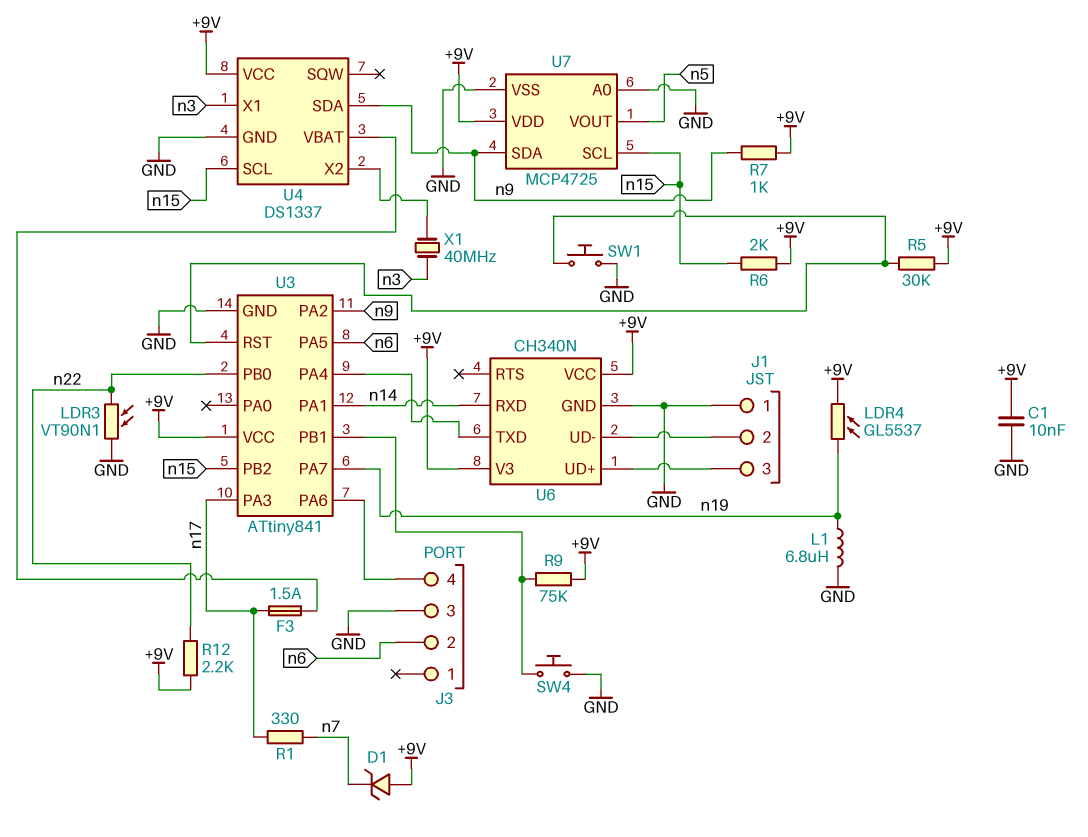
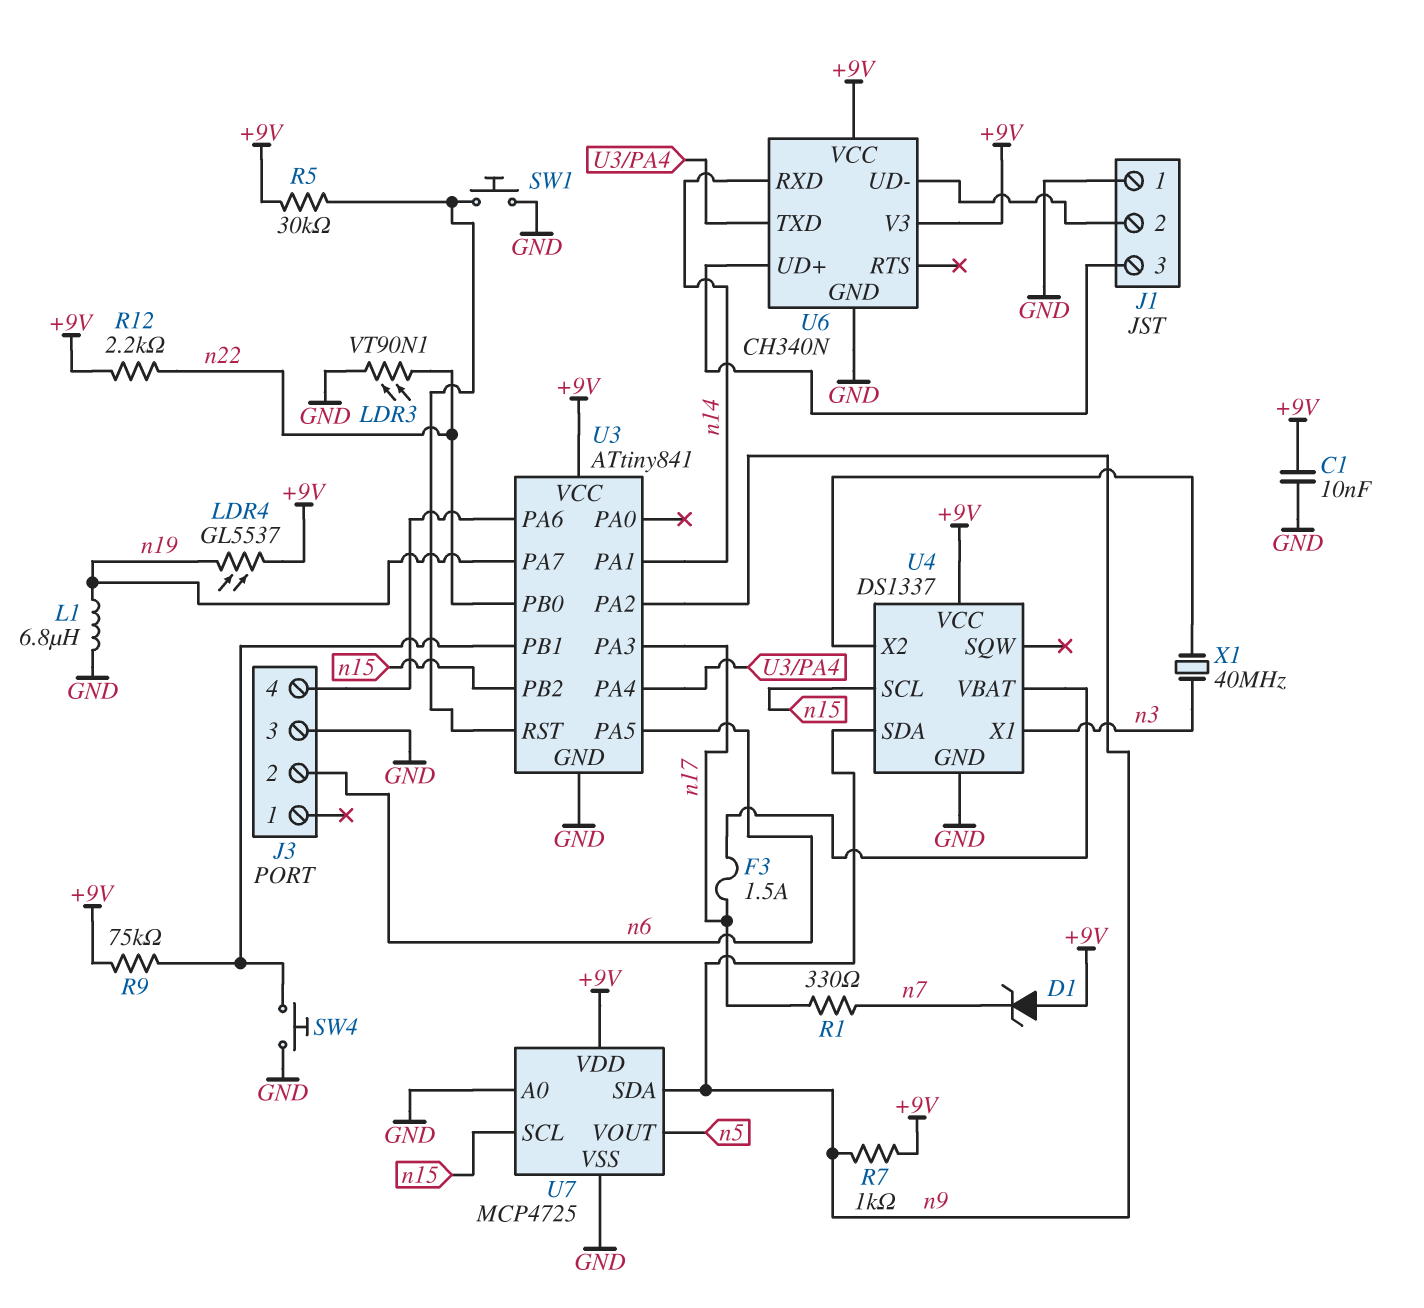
R6: 2k (+9V, n15) -> none

